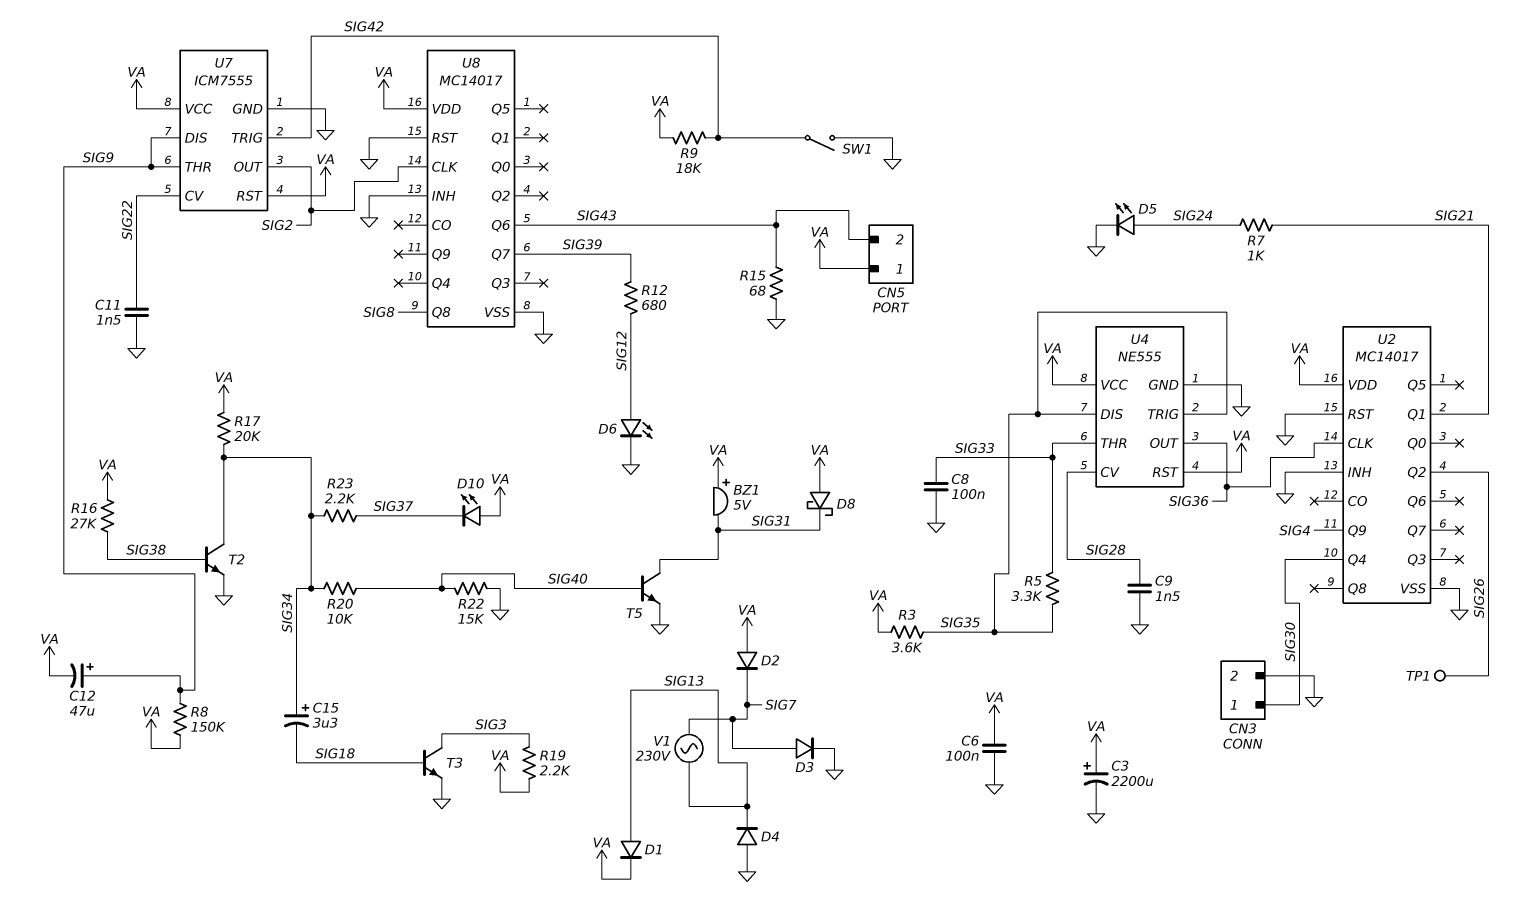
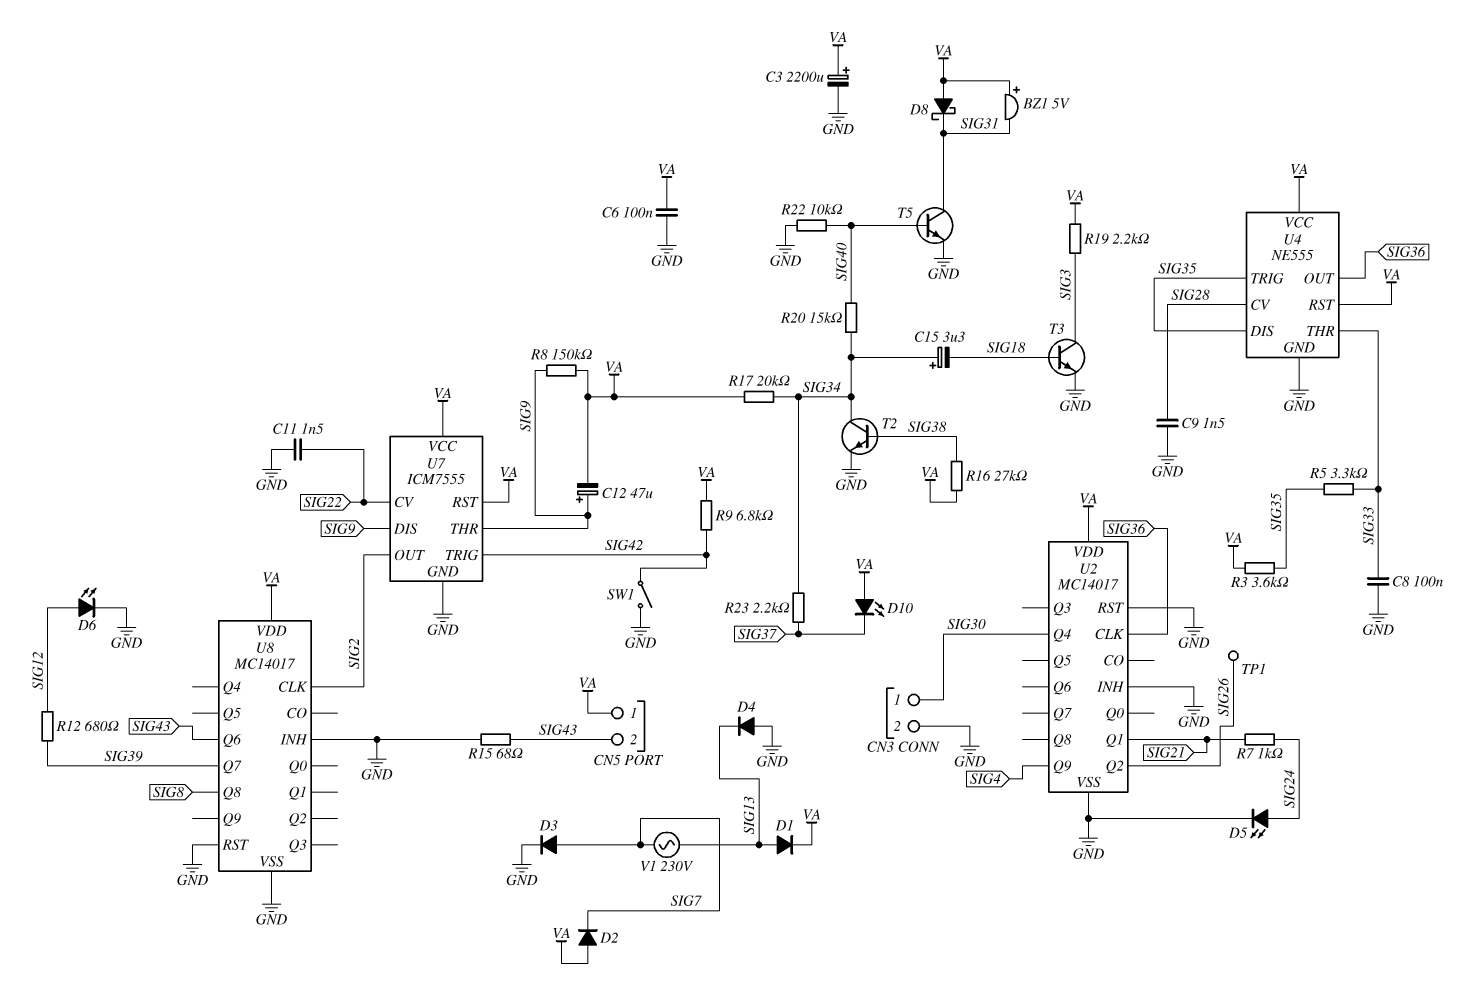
R9: 18k (SIG42, VA) -> 6.8k (SIG42, VA)
R20: 10k (SIG34, SIG40) -> 15k (SIG34, SIG40)
R22: 15k (GND, SIG40) -> 10k (GND, SIG40)

